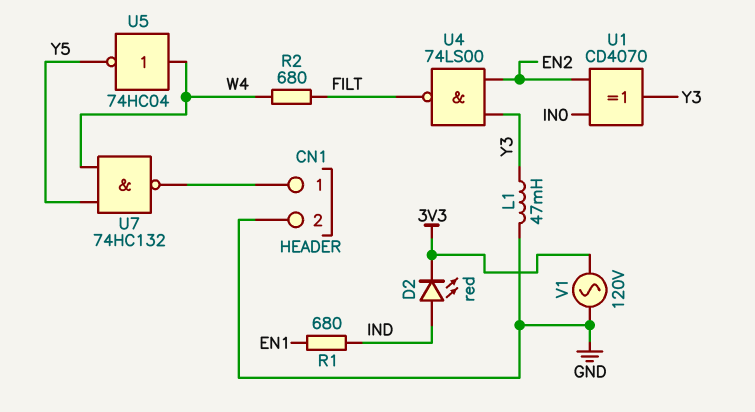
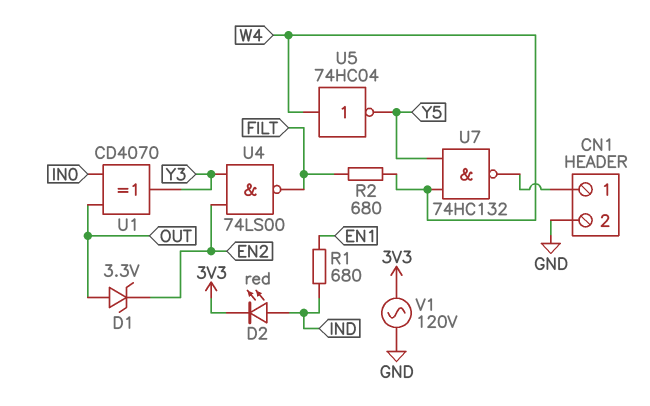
D1: none -> zener 3.3V (A OUT, K EN2)
L1: 47mH (GND, Y3) -> none
U1: XOR CD4070 (in EN2, in IN0, out Y3) -> XOR CD4070 (in IN0, in OUT, out Y3)

